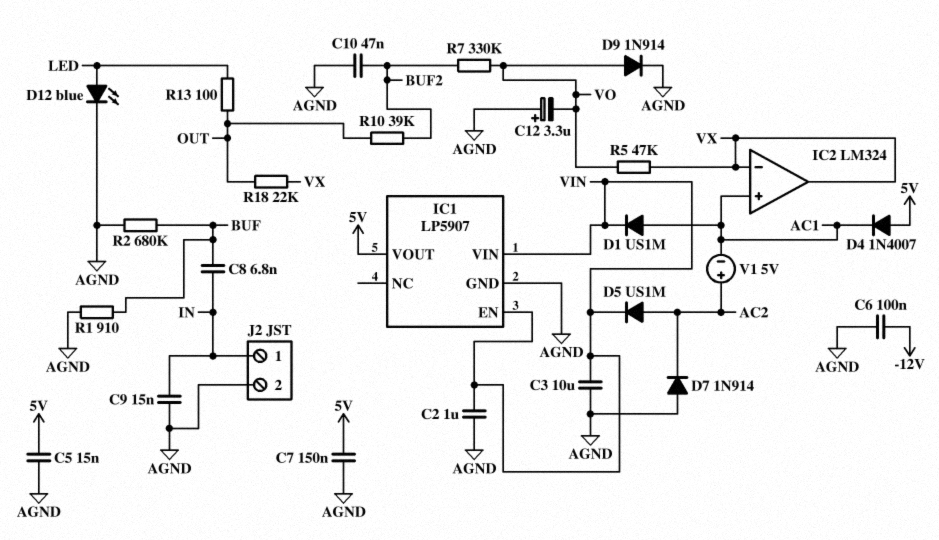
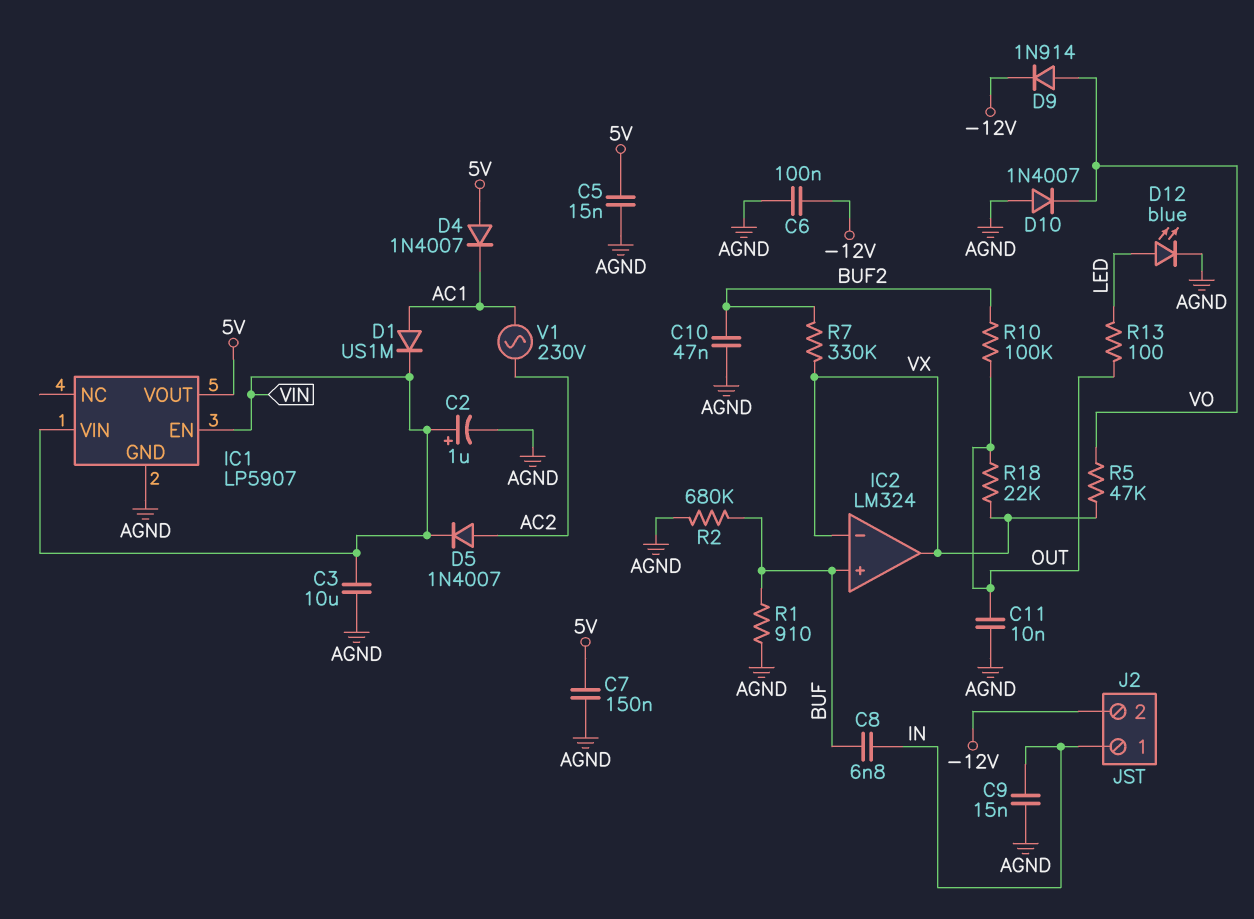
C2: 1uF (AGND, VIN) -> 1uF (plus VIN, minus AGND)
C11: none -> 10nF (AGND, OUT)
C12: 3.3uF (plus AGND, minus VO) -> none
D5: diode US1M (A AC2, K VIN) -> diode 1N4007 (A AC2, K VIN)
D7: diode 1N914 (A AGND, K AC2) -> none
D9: diode 1N914 (A VO, K AGND) -> diode 1N914 (A VO, K -12V)
D10: none -> diode 1N4007 (A AGND, K VO)
IC2 pin in+: AC1 -> BUF
J2 pin 2: AGND -> -12V
R7: 330k (BUF2, VO) -> 330k (BUF2, VX)
R10: 39k (BUF2, OUT) -> 100k (BUF2, OUT)
V1: 5V (plus AC2, minus AC1) -> AC 230V (AC1, AC2)

